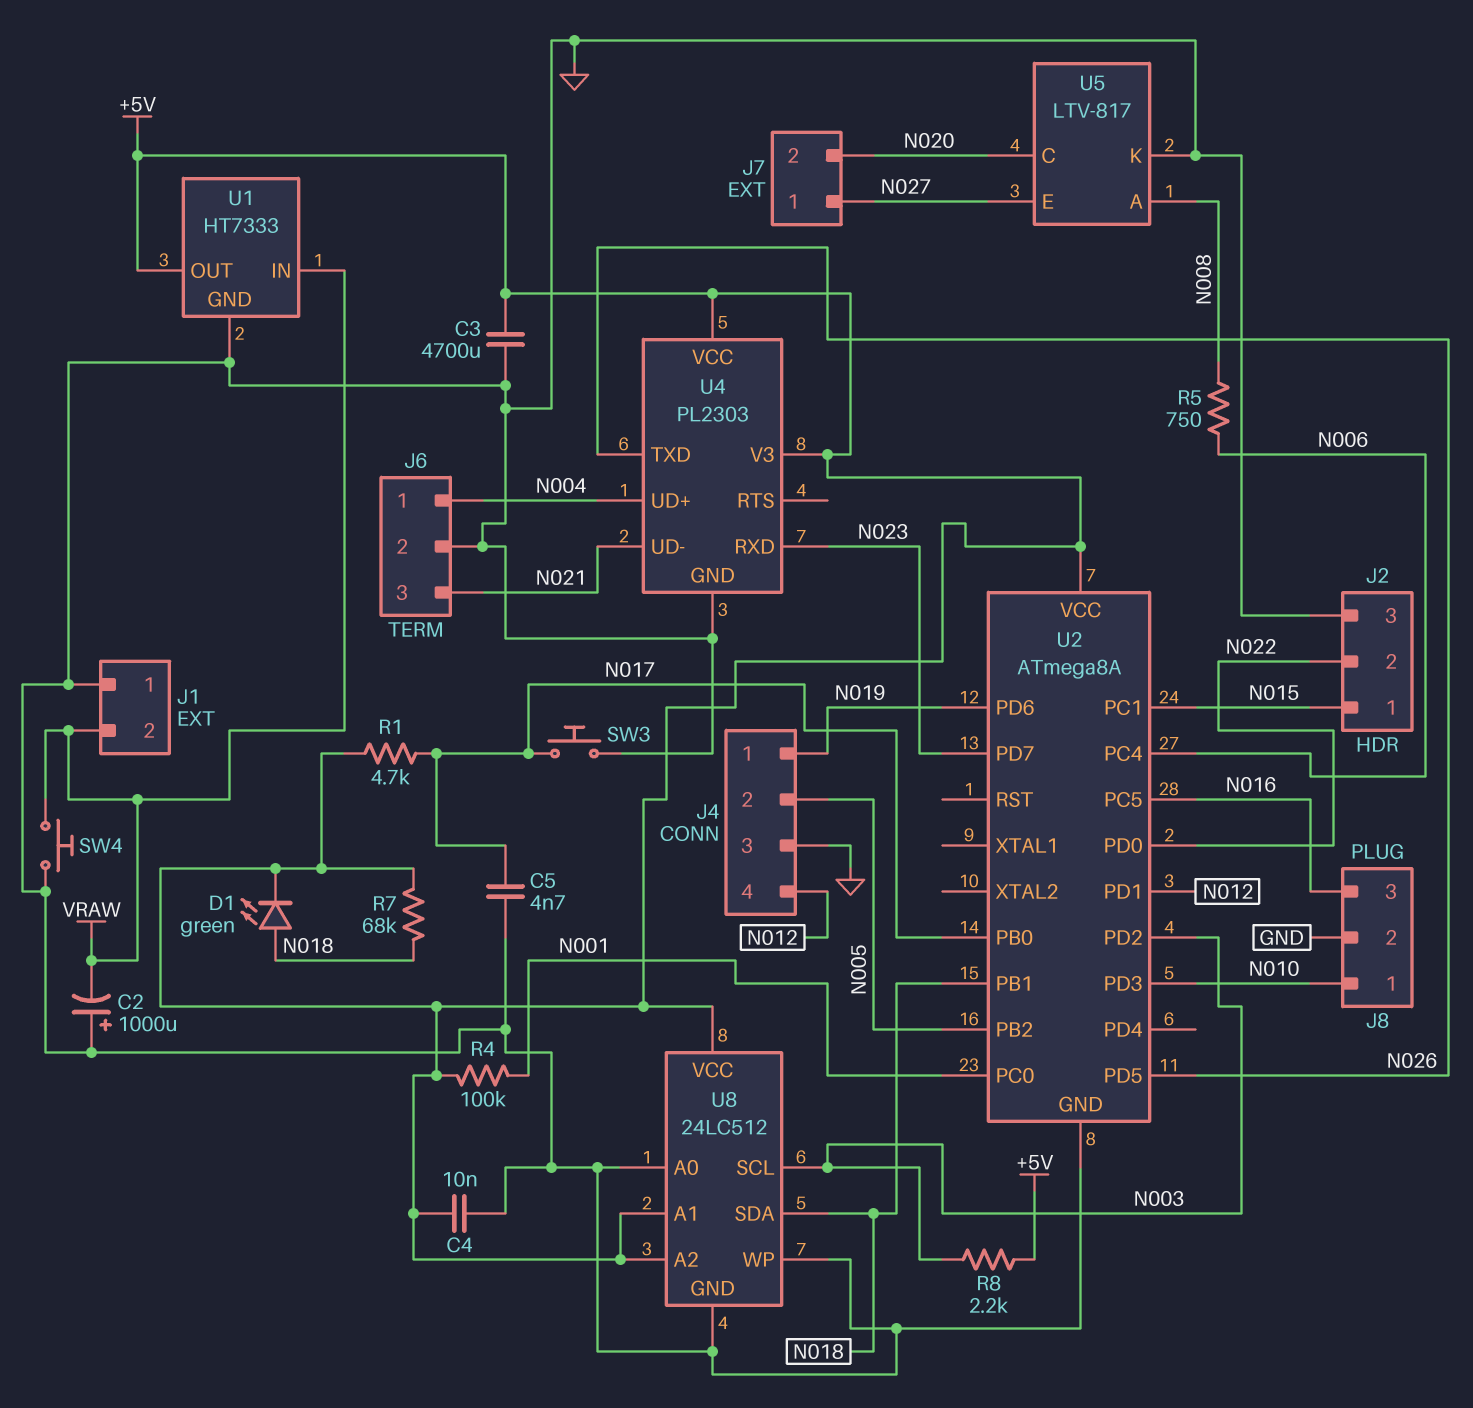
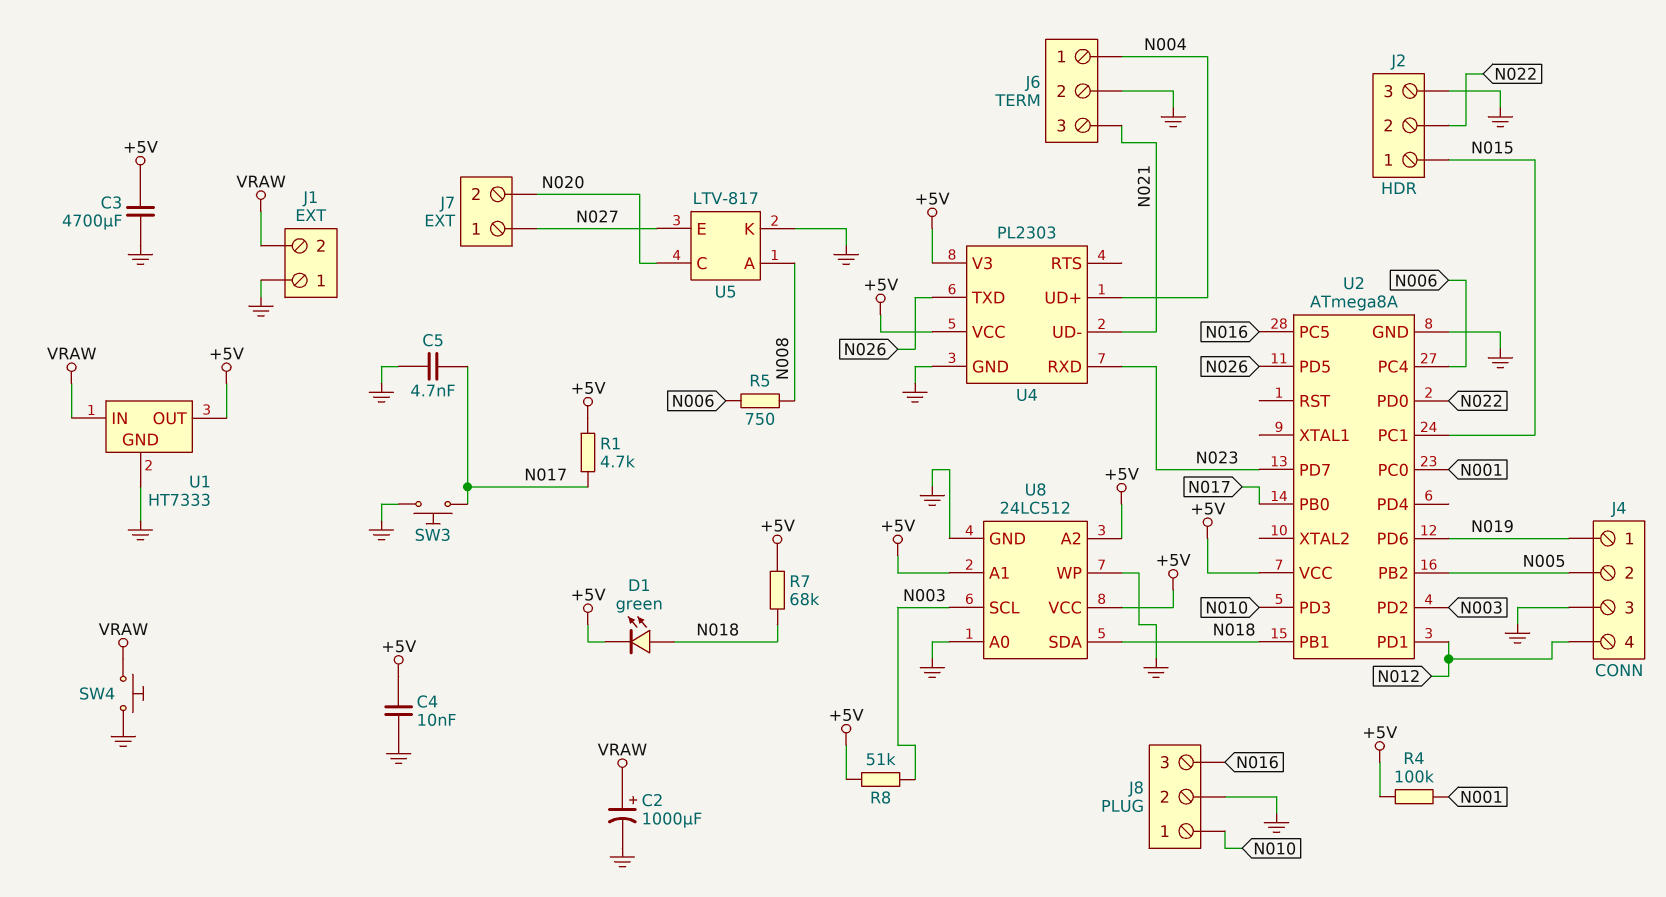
C2: 1000uF (plus GND, minus VRAW) -> 1000uF (plus VRAW, minus GND)
R8: 2.2k (+5V, N003) -> 51k (+5V, N003)

